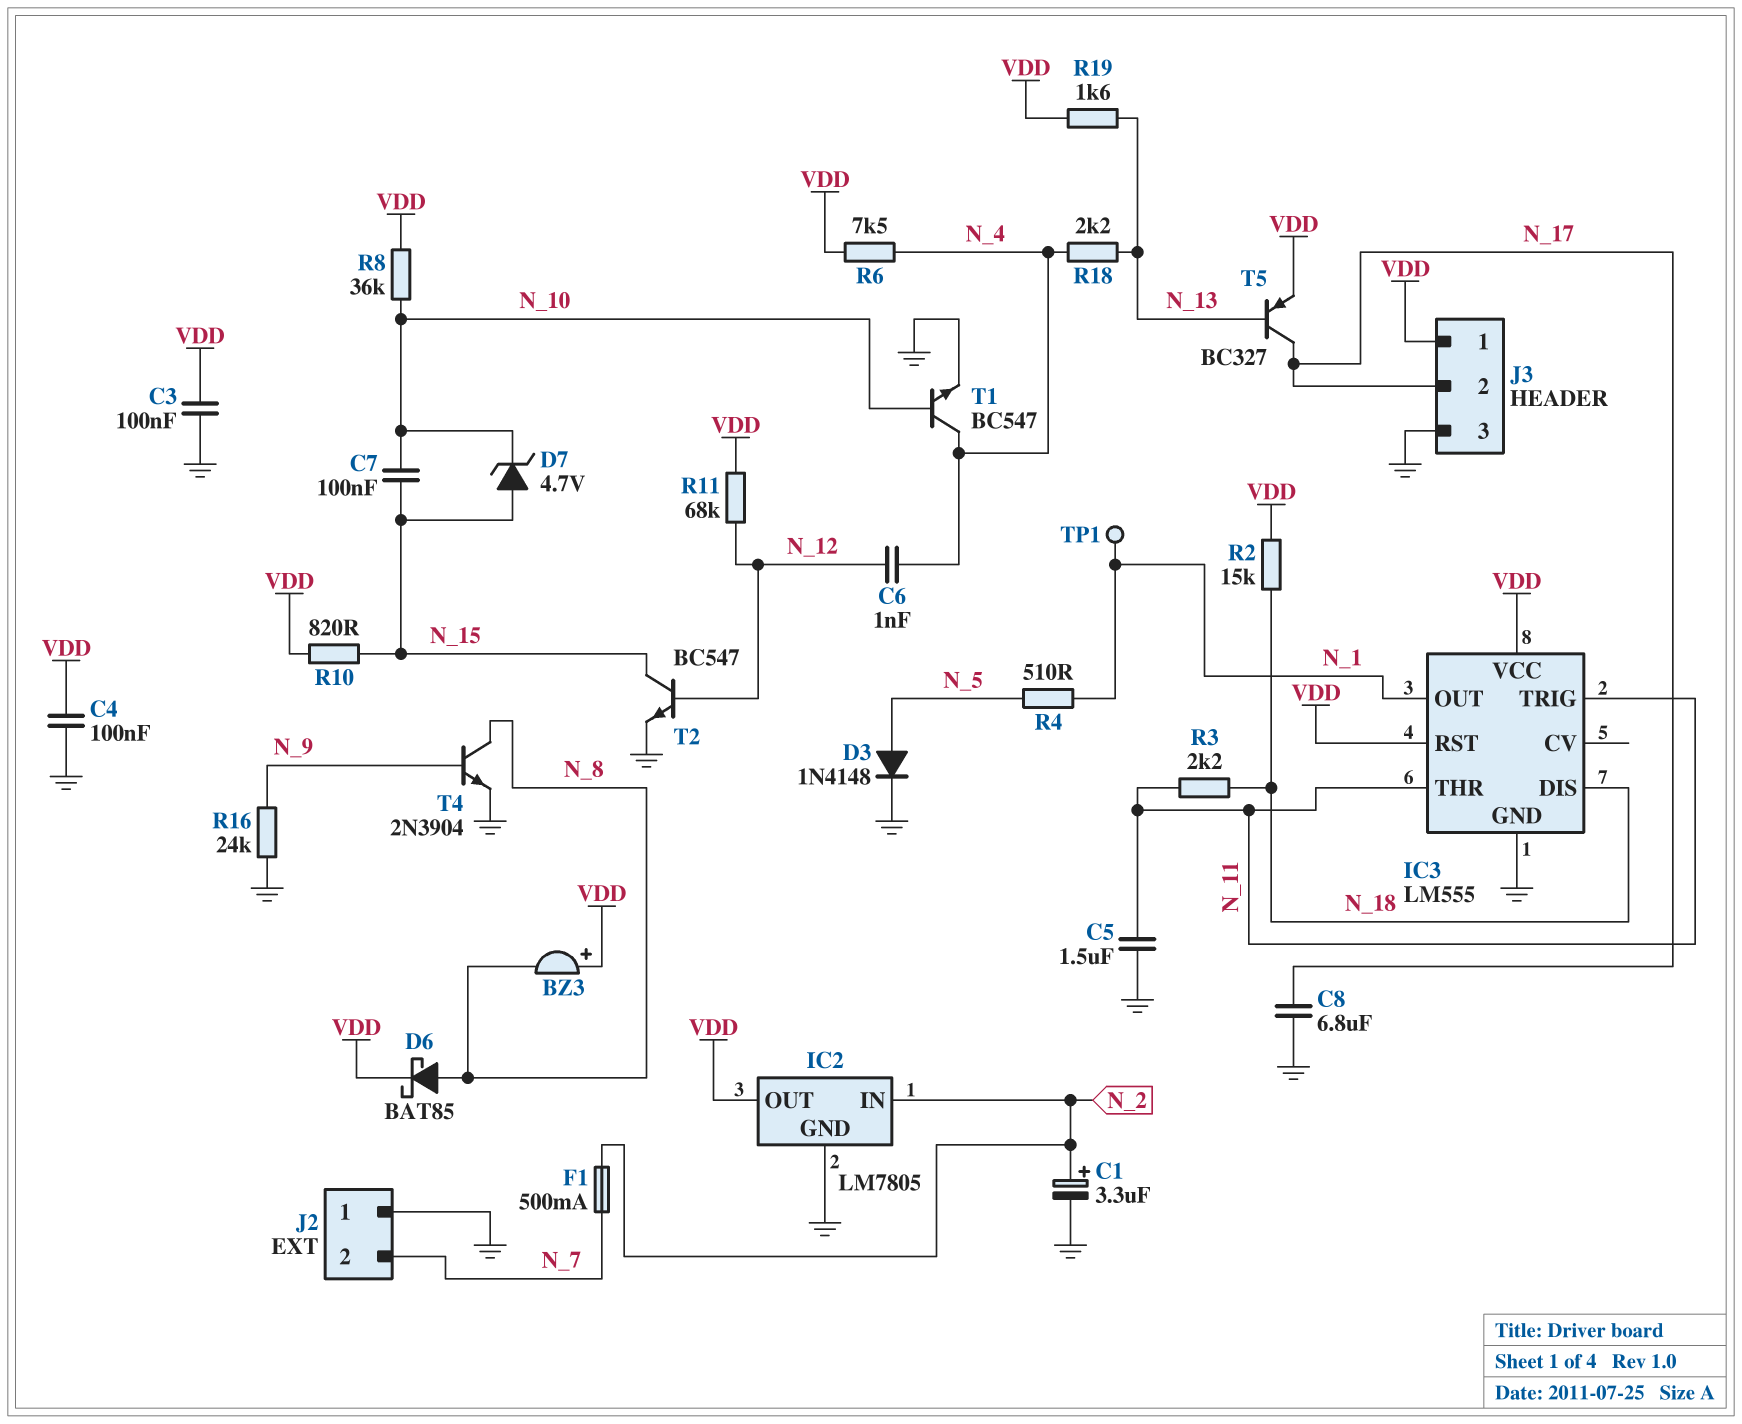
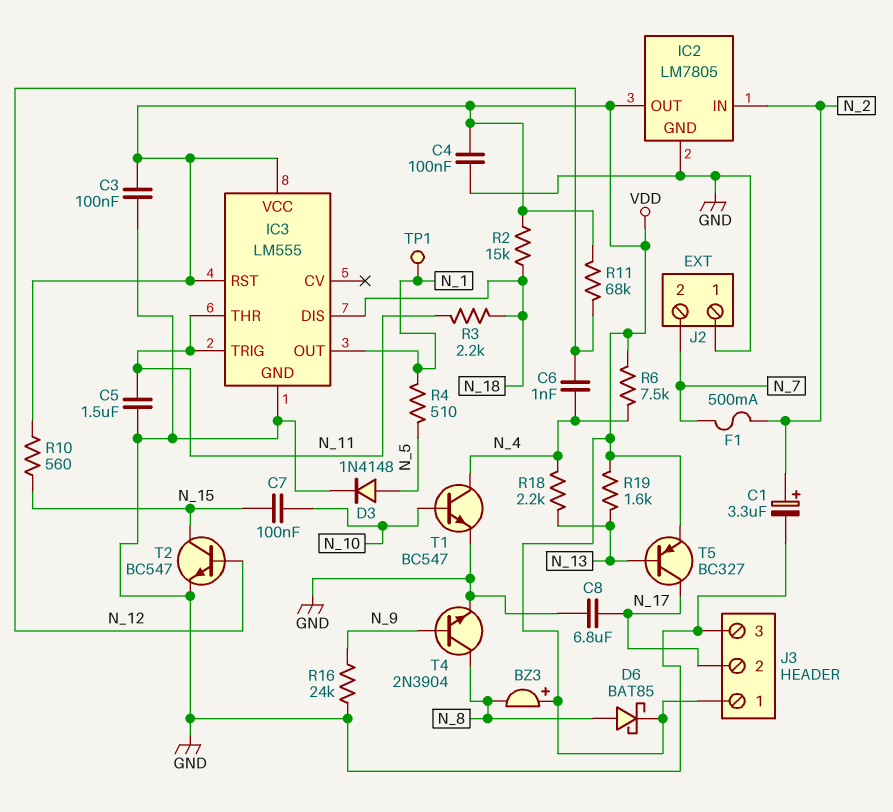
D7: zener 4.7V (A N_15, K N_10) -> none
R8: 36k (N_10, VDD) -> none
R10: 820 (N_15, VDD) -> 560 (N_15, VDD)

